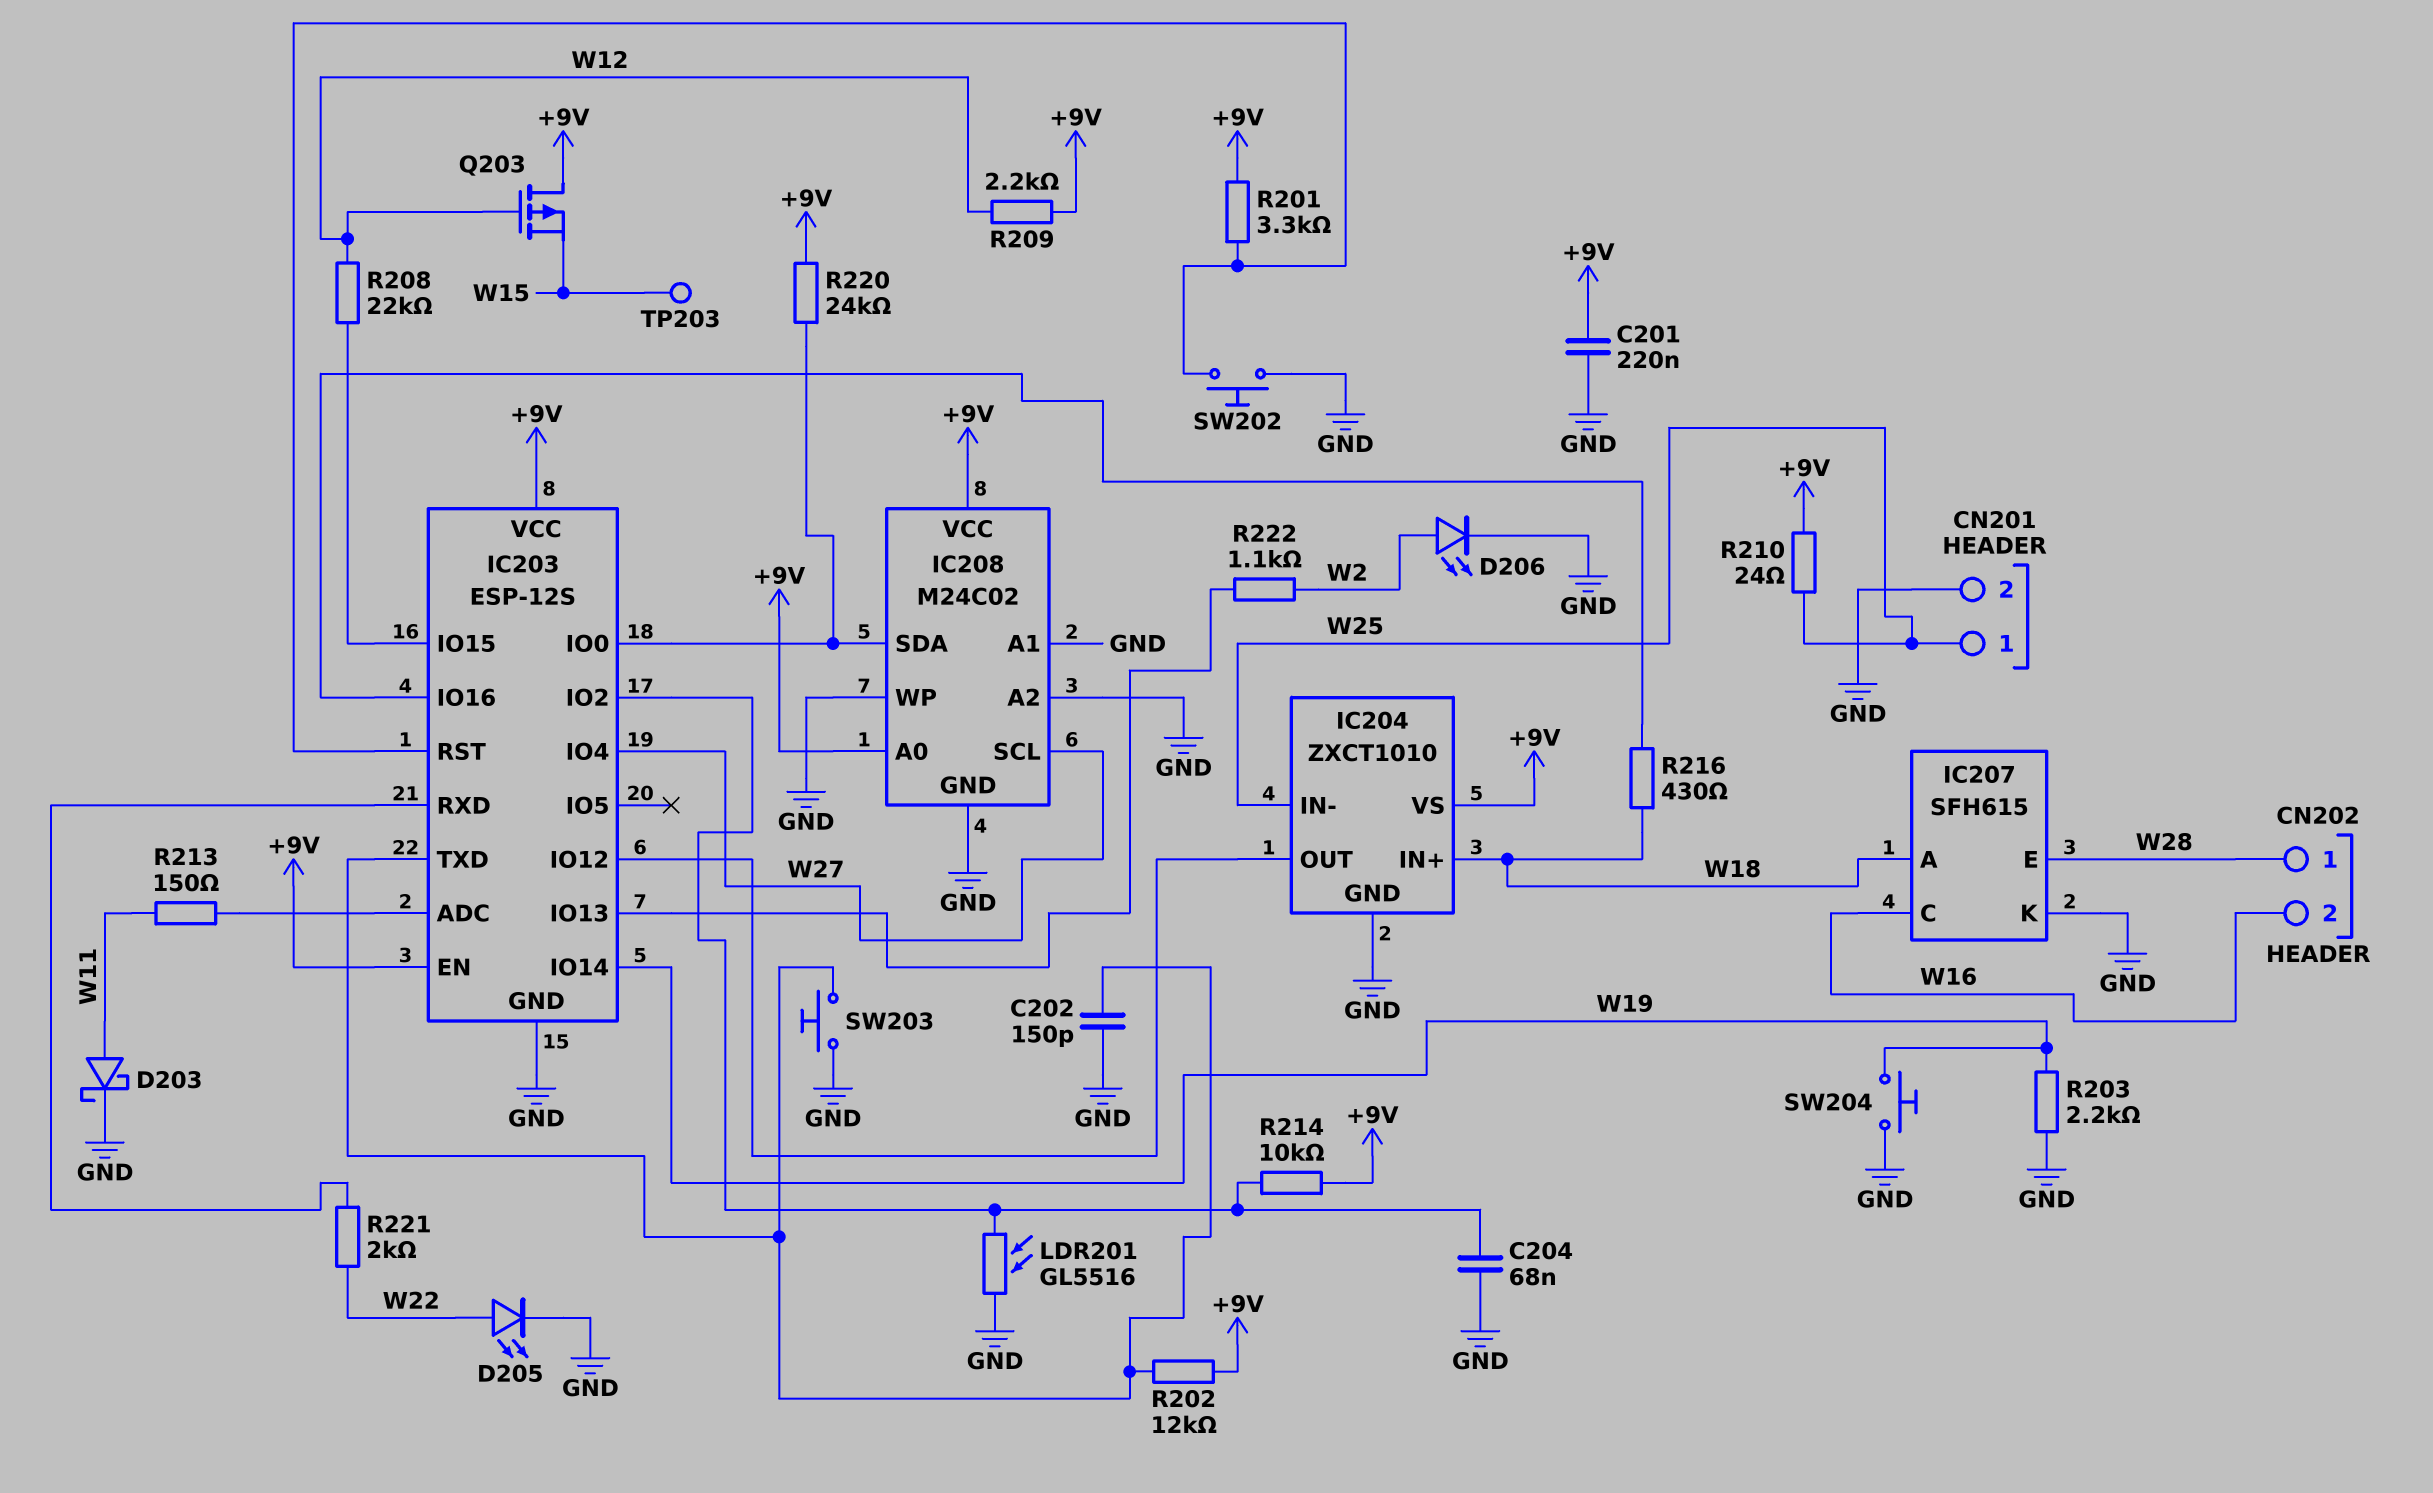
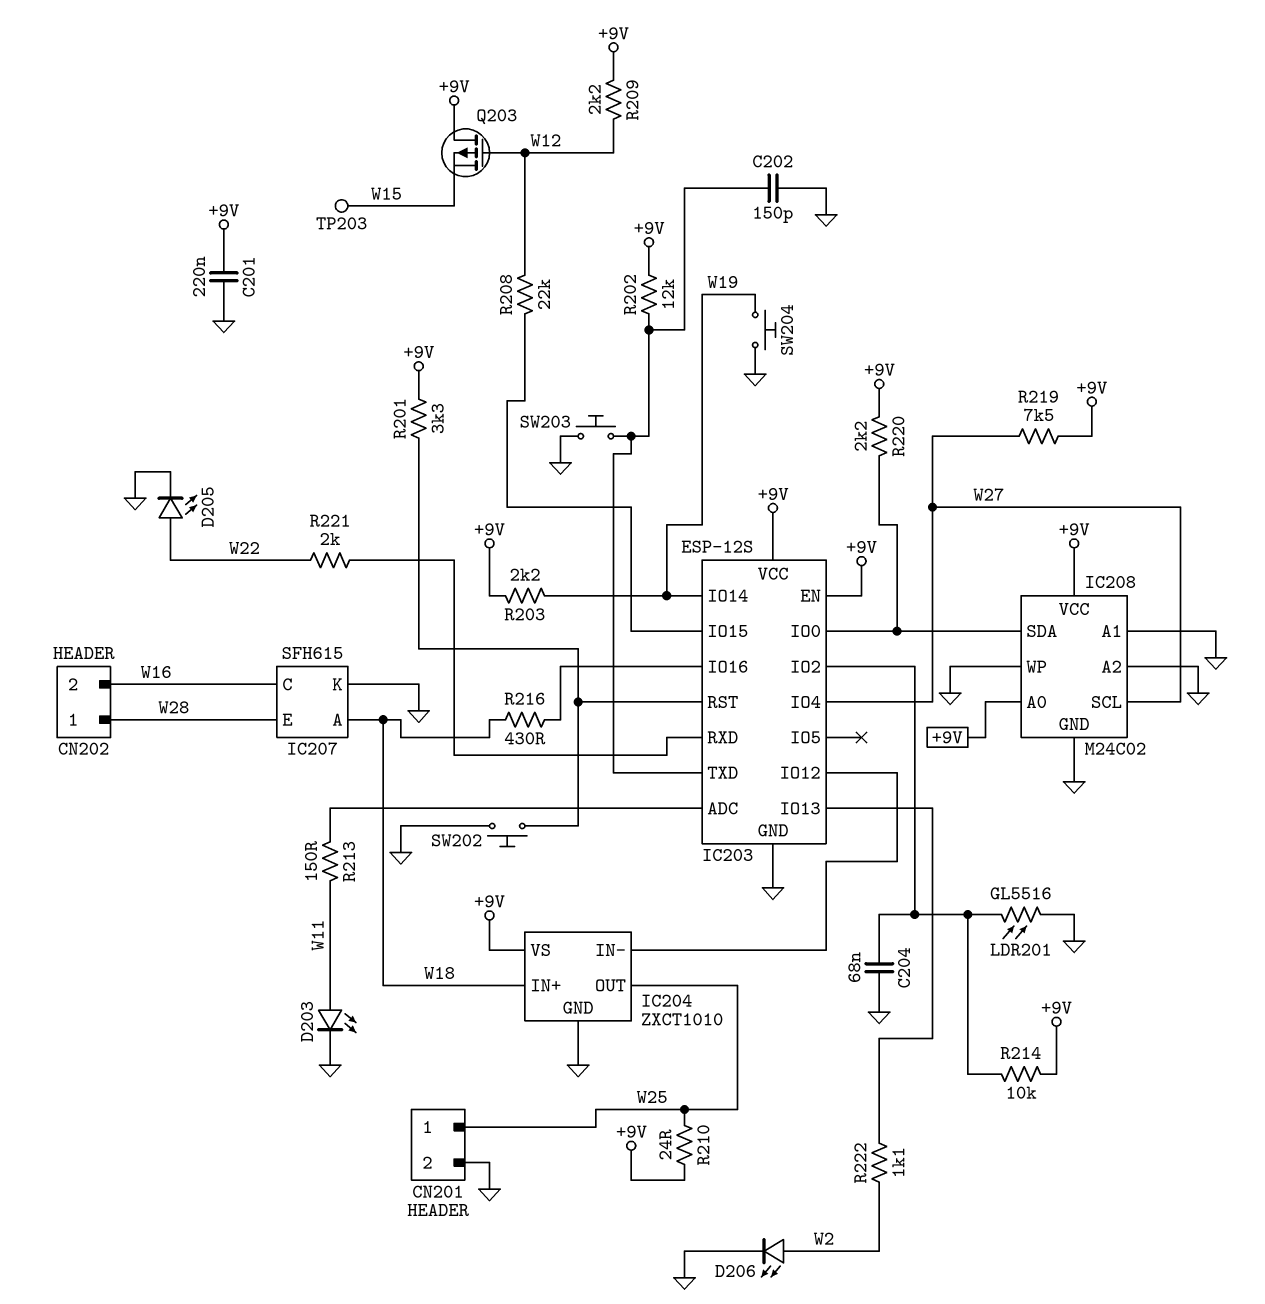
D203: schottky (A W11, K GND) -> LED (A W11, K GND)
IC204 pin IN-: W25 -> IC203/IO12
IC204 pin OUT: IC203/IO12 -> W25
R203: 2.2k (GND, W19) -> 2.2k (+9V, W19)
R219: none -> 7.5k (+9V, W27)
R220: 24k (+9V, IC203/IO0) -> 2.2k (+9V, IC203/IO0)

